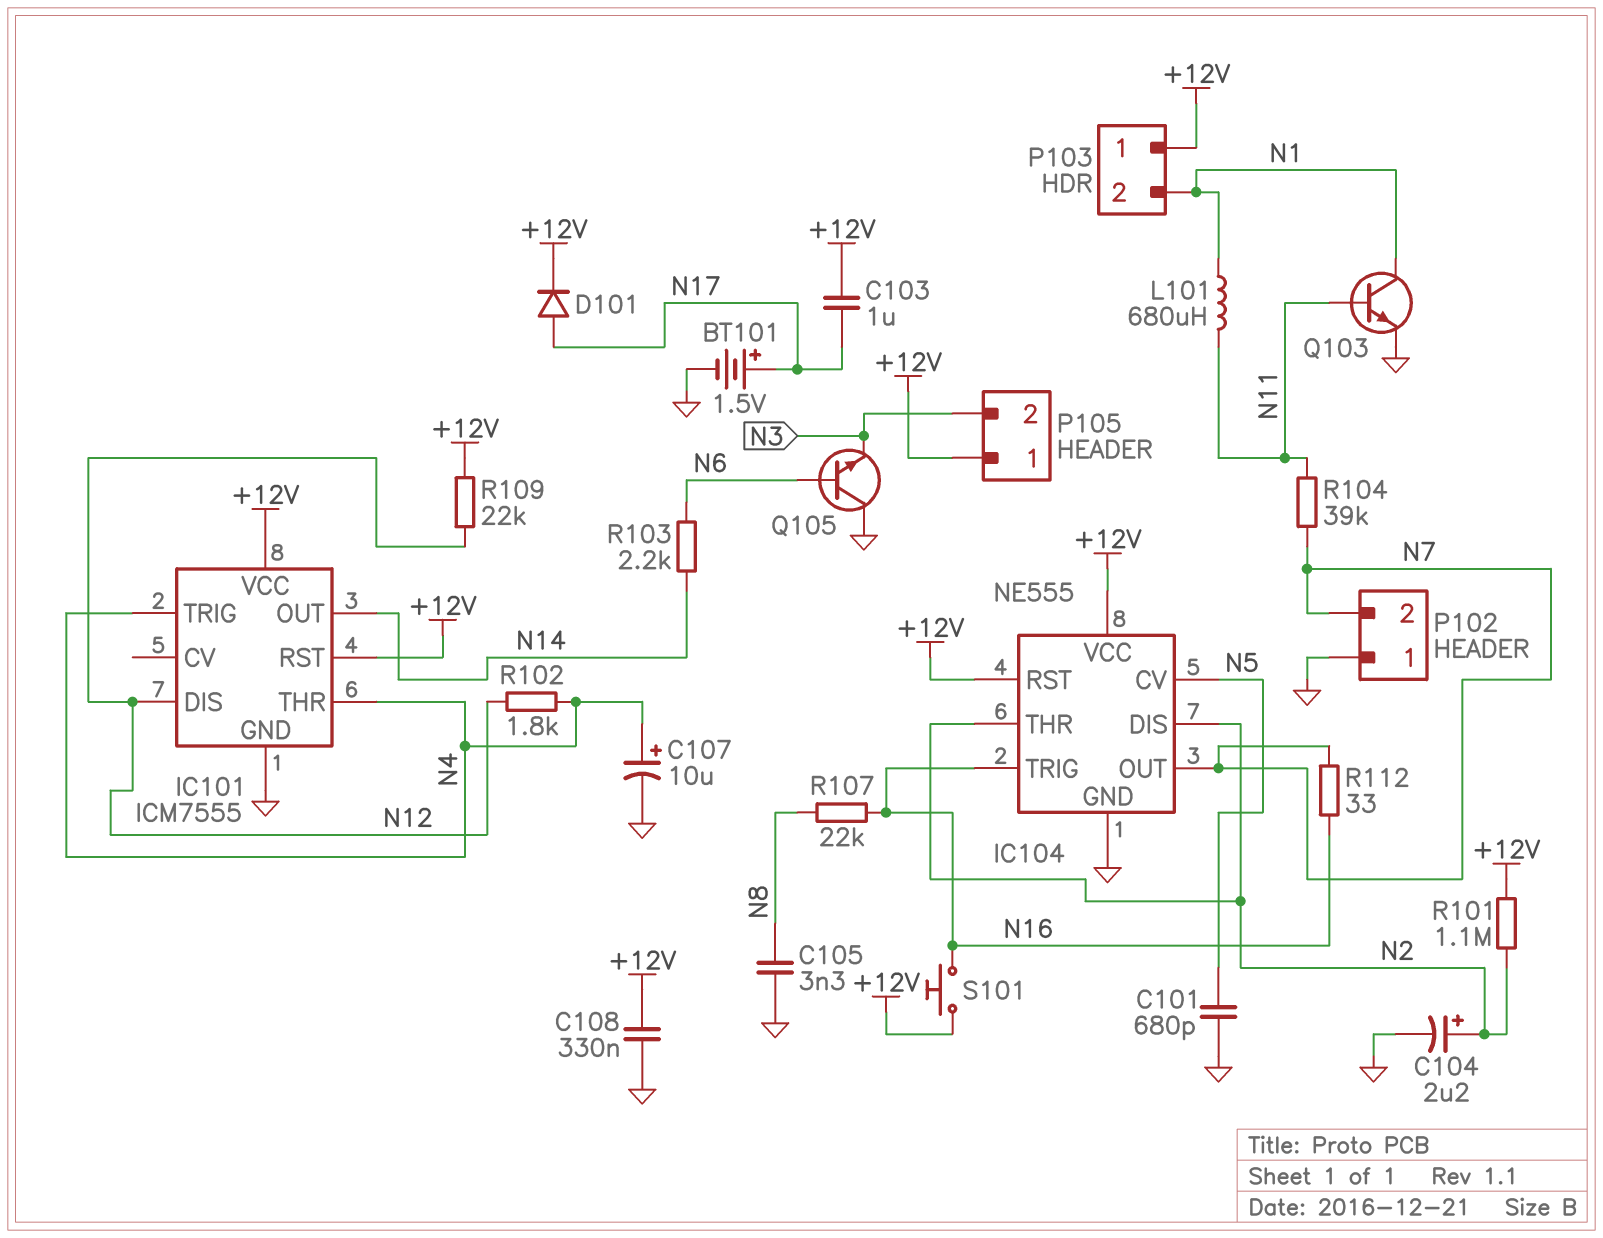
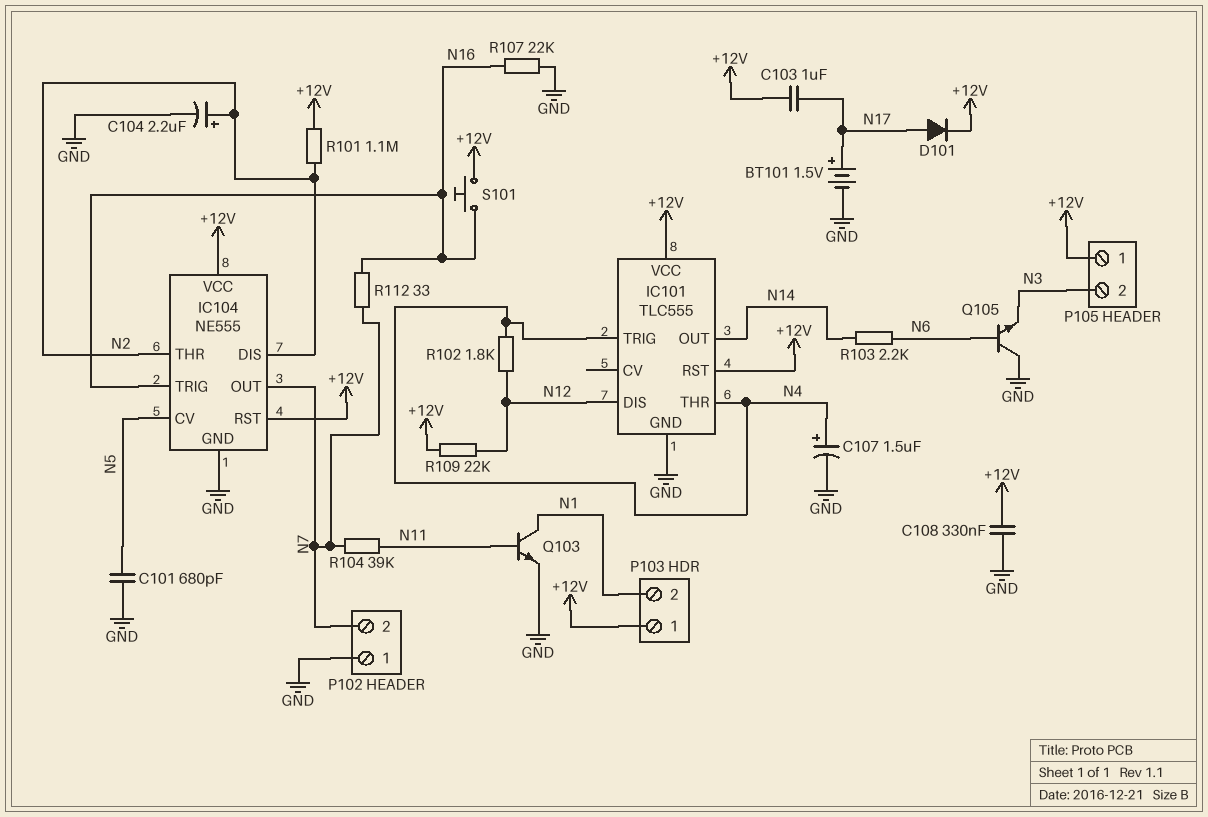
C105: 3.3nF (GND, N8) -> none
C107: 10uF (plus N4, minus GND) -> 1.5uF (plus N4, minus GND)
IC101: ICM7555 -> TLC555
L101: 680uH (N1, N11) -> none
R107: 22k (N8, N16) -> 22k (GND, N16)

